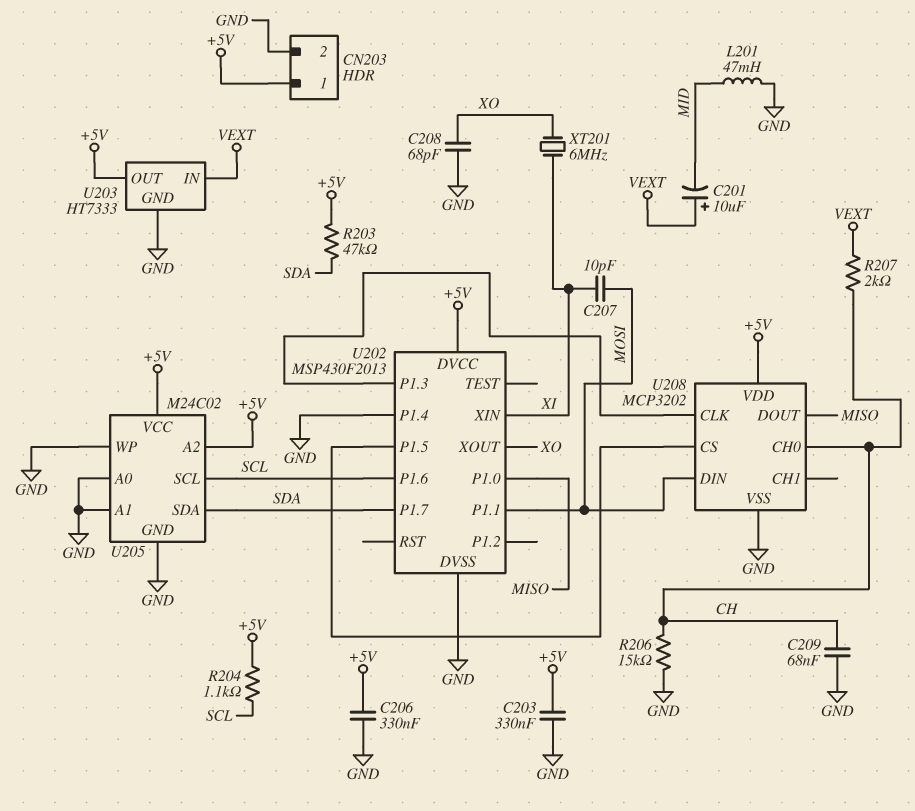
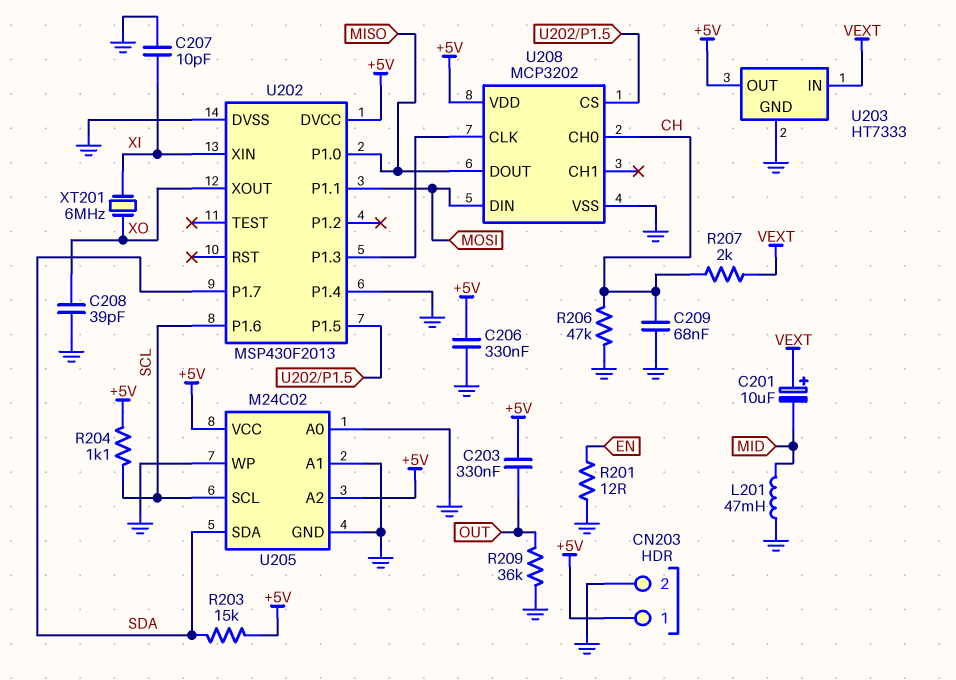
C203: 330nF (+5V, GND) -> 330nF (+5V, OUT)
C207: 10pF (MOSI, XI) -> 10pF (GND, XI)
C208: 68pF (GND, XO) -> 39pF (GND, XO)
R201: none -> 12 (EN, GND)
R203: 47k (+5V, SDA) -> 15k (+5V, SDA)
R206: 15k (CH, GND) -> 47k (CH, GND)
R209: none -> 36k (GND, OUT)

